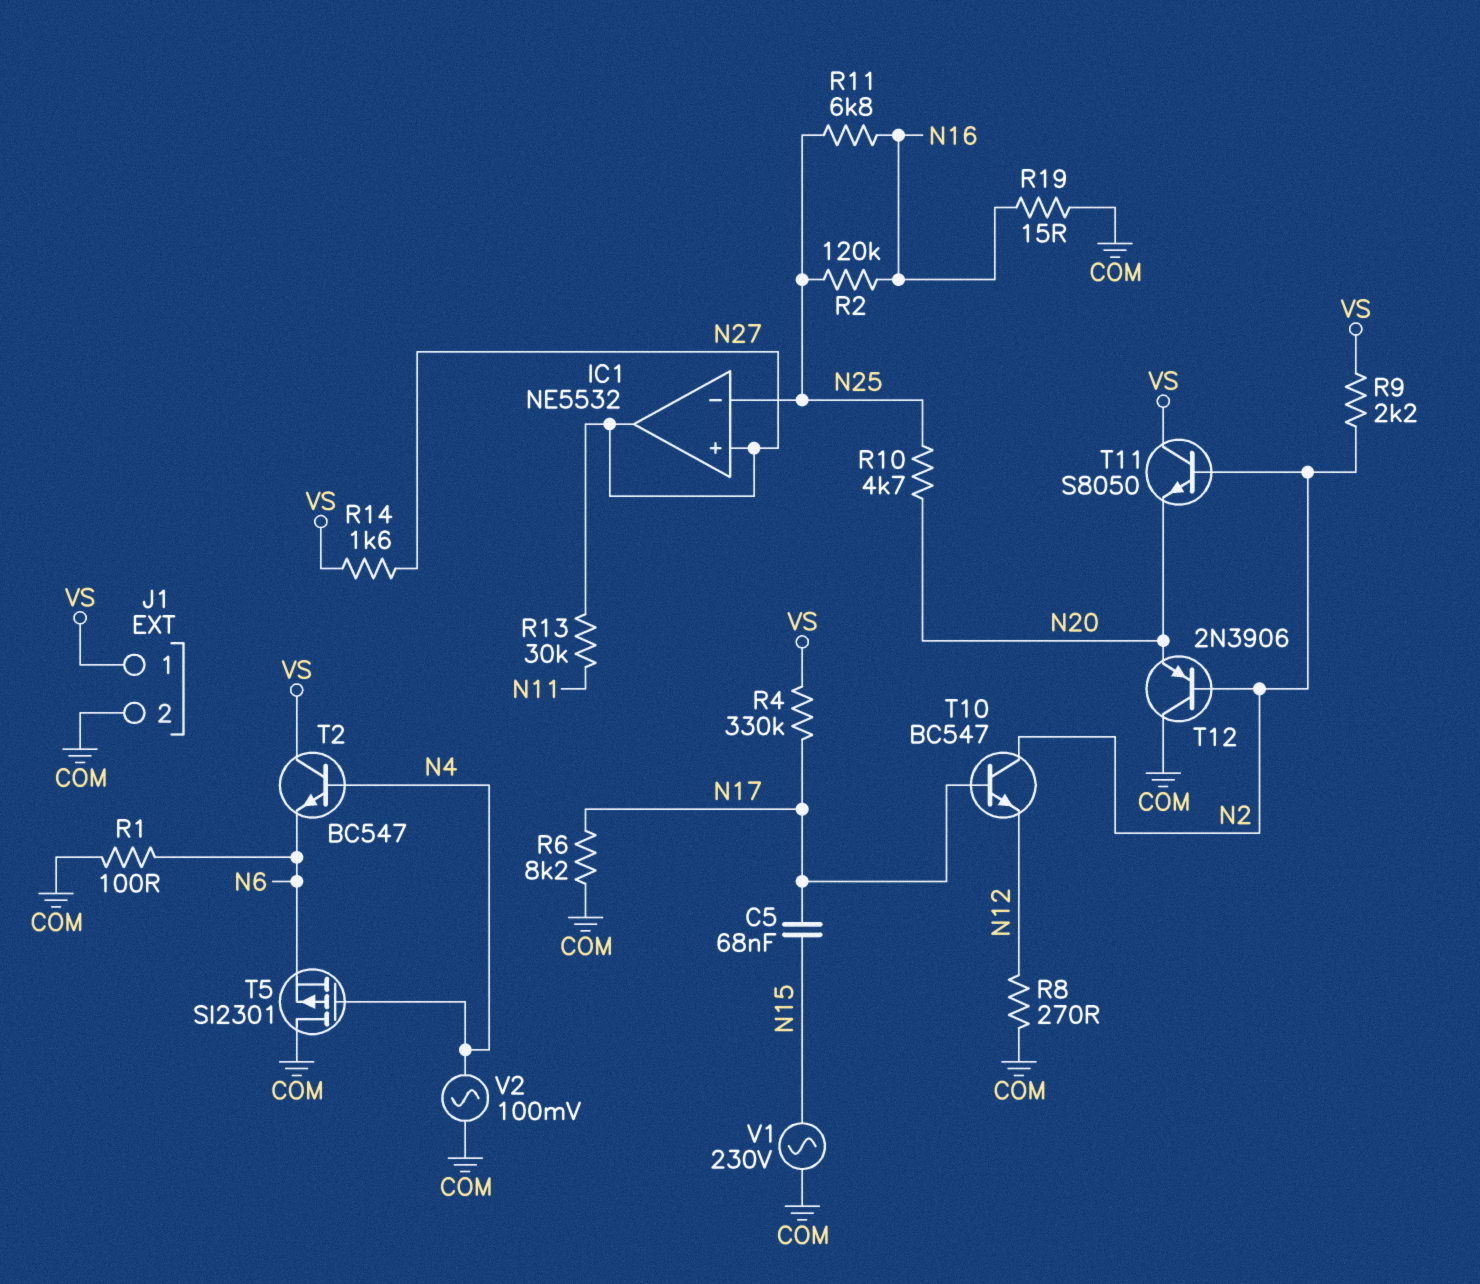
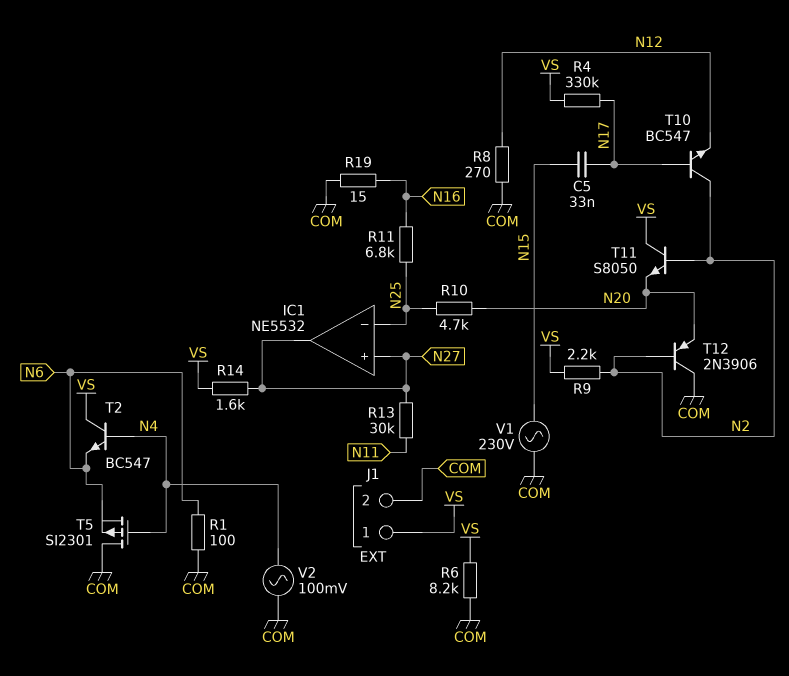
C5: 68nF (N15, N17) -> 33nF (N15, N17)
R2: 120k (N16, N25) -> none
R6: 8.2k (COM, N17) -> 8.2k (COM, VS)

